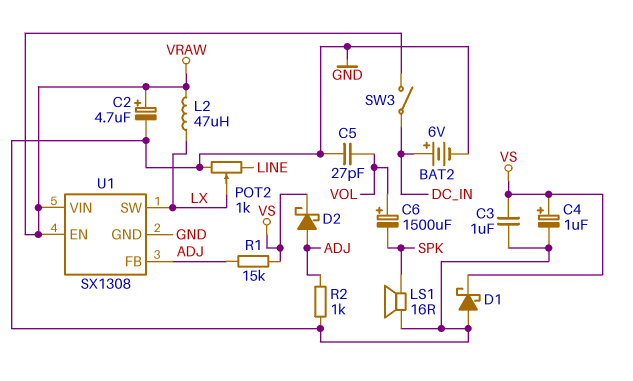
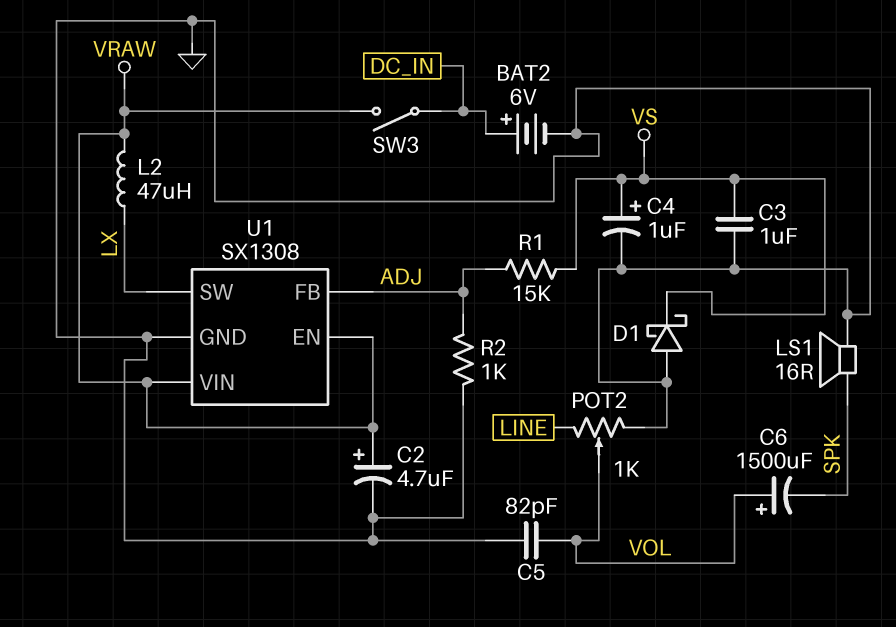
C5: 27pF (GND, VOL) -> 82pF (GND, VOL)
D2: schottky (A ADJ, K VS) -> none
POT2: 1k (GND, LINE, wiper LX) -> 1k (GND, LINE, wiper VOL)

